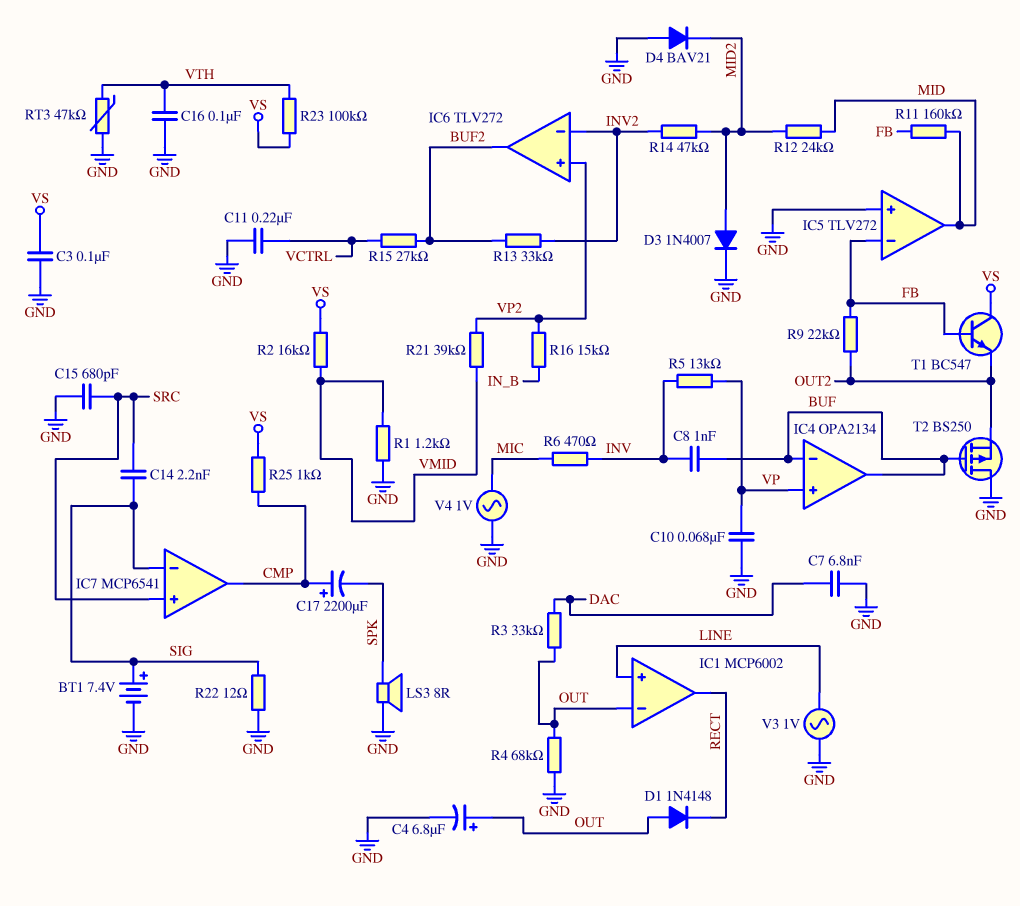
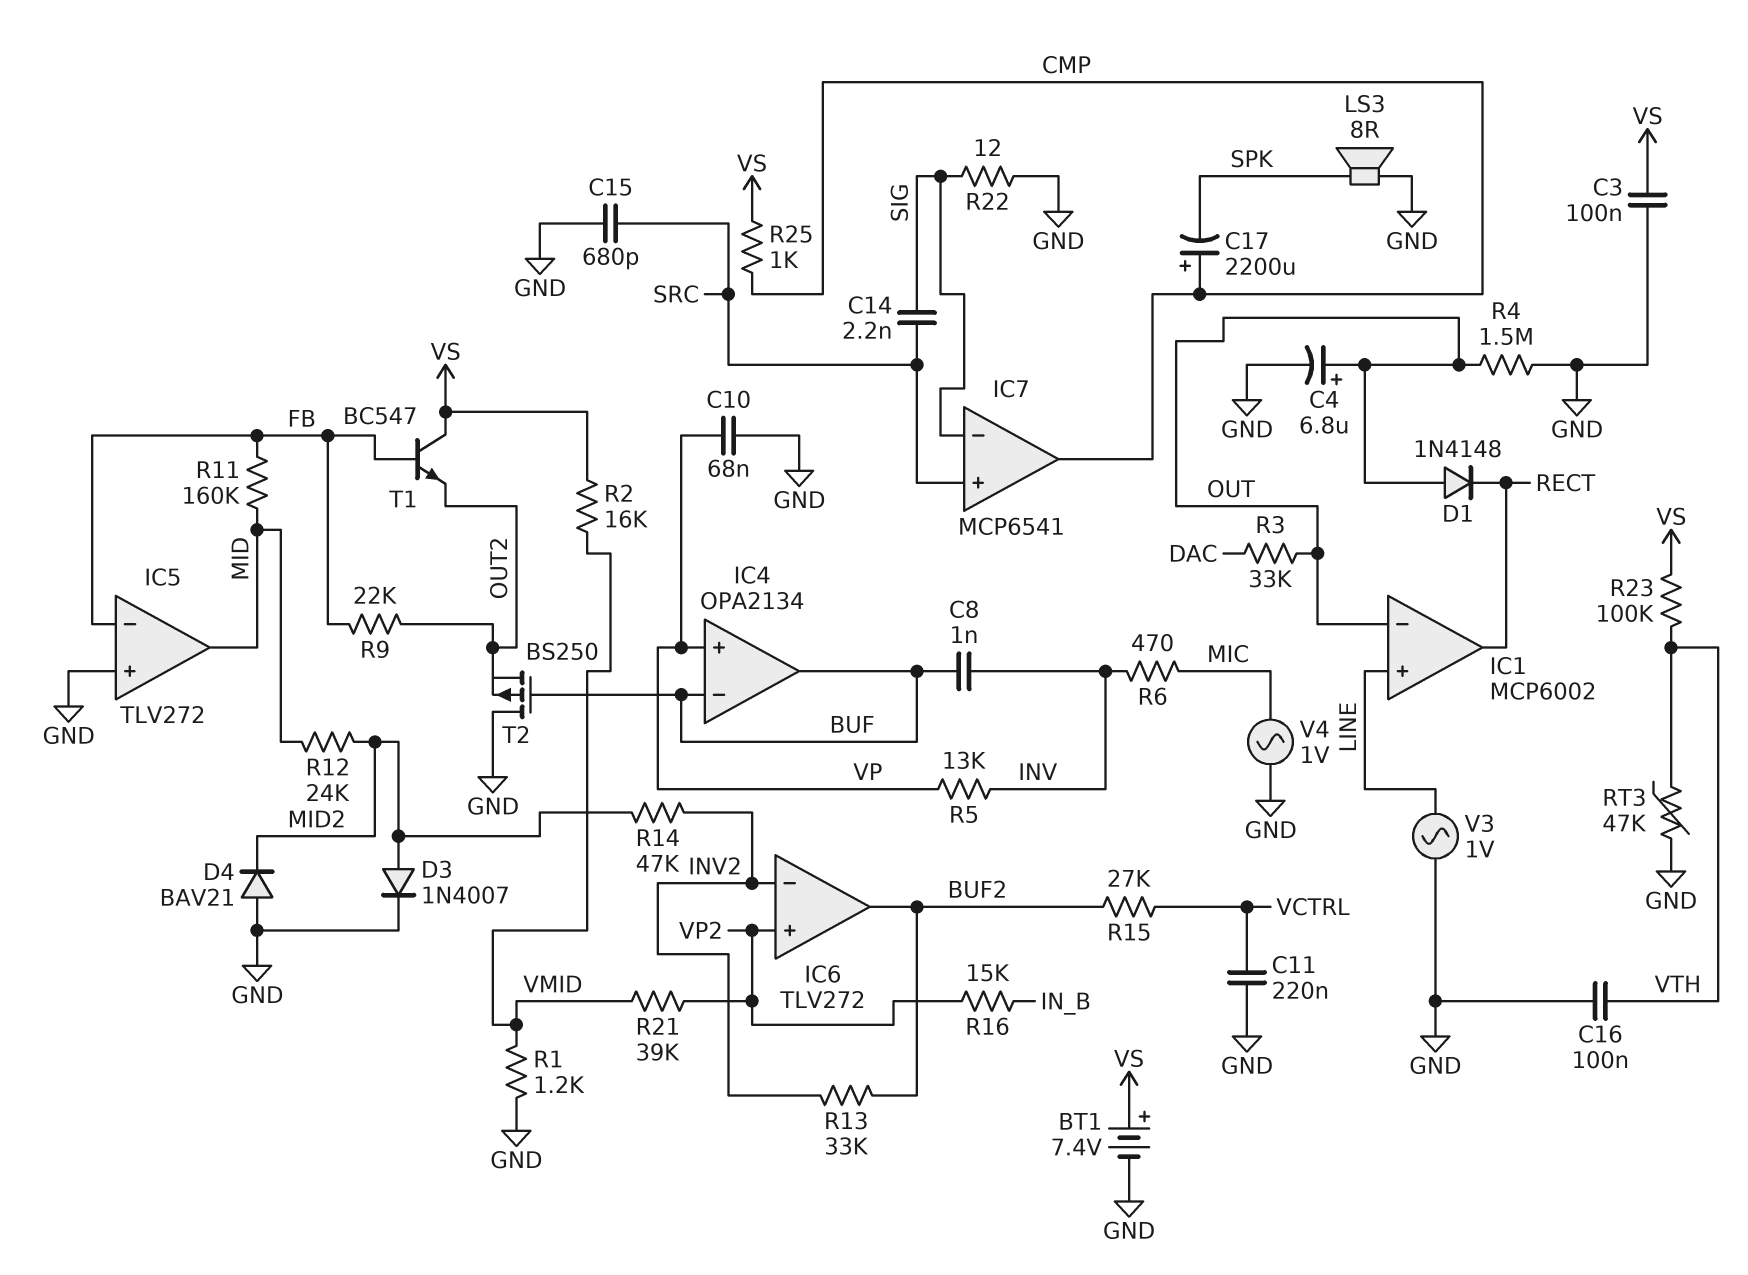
BT1: 7.4V (plus SIG, minus GND) -> 7.4V (plus VS, minus GND)
C7: 6.8nF (DAC, GND) -> none
R4: 68k (GND, OUT) -> 1.5M (GND, OUT)

